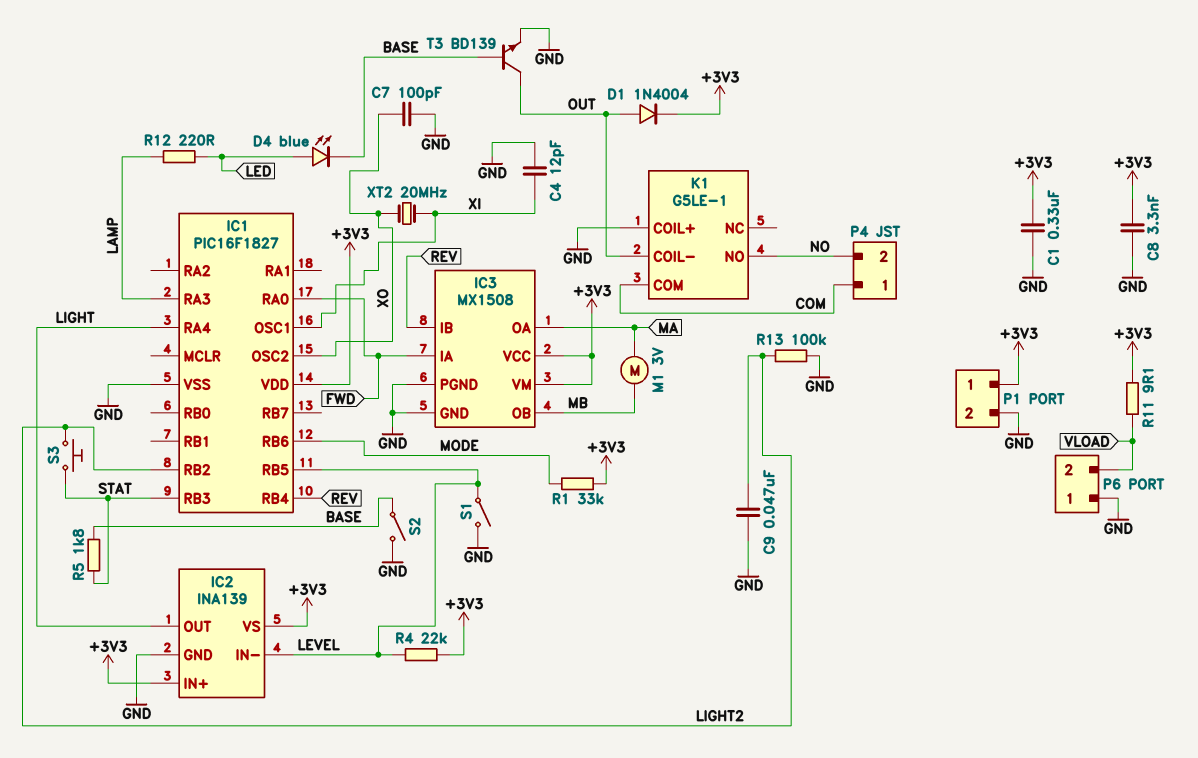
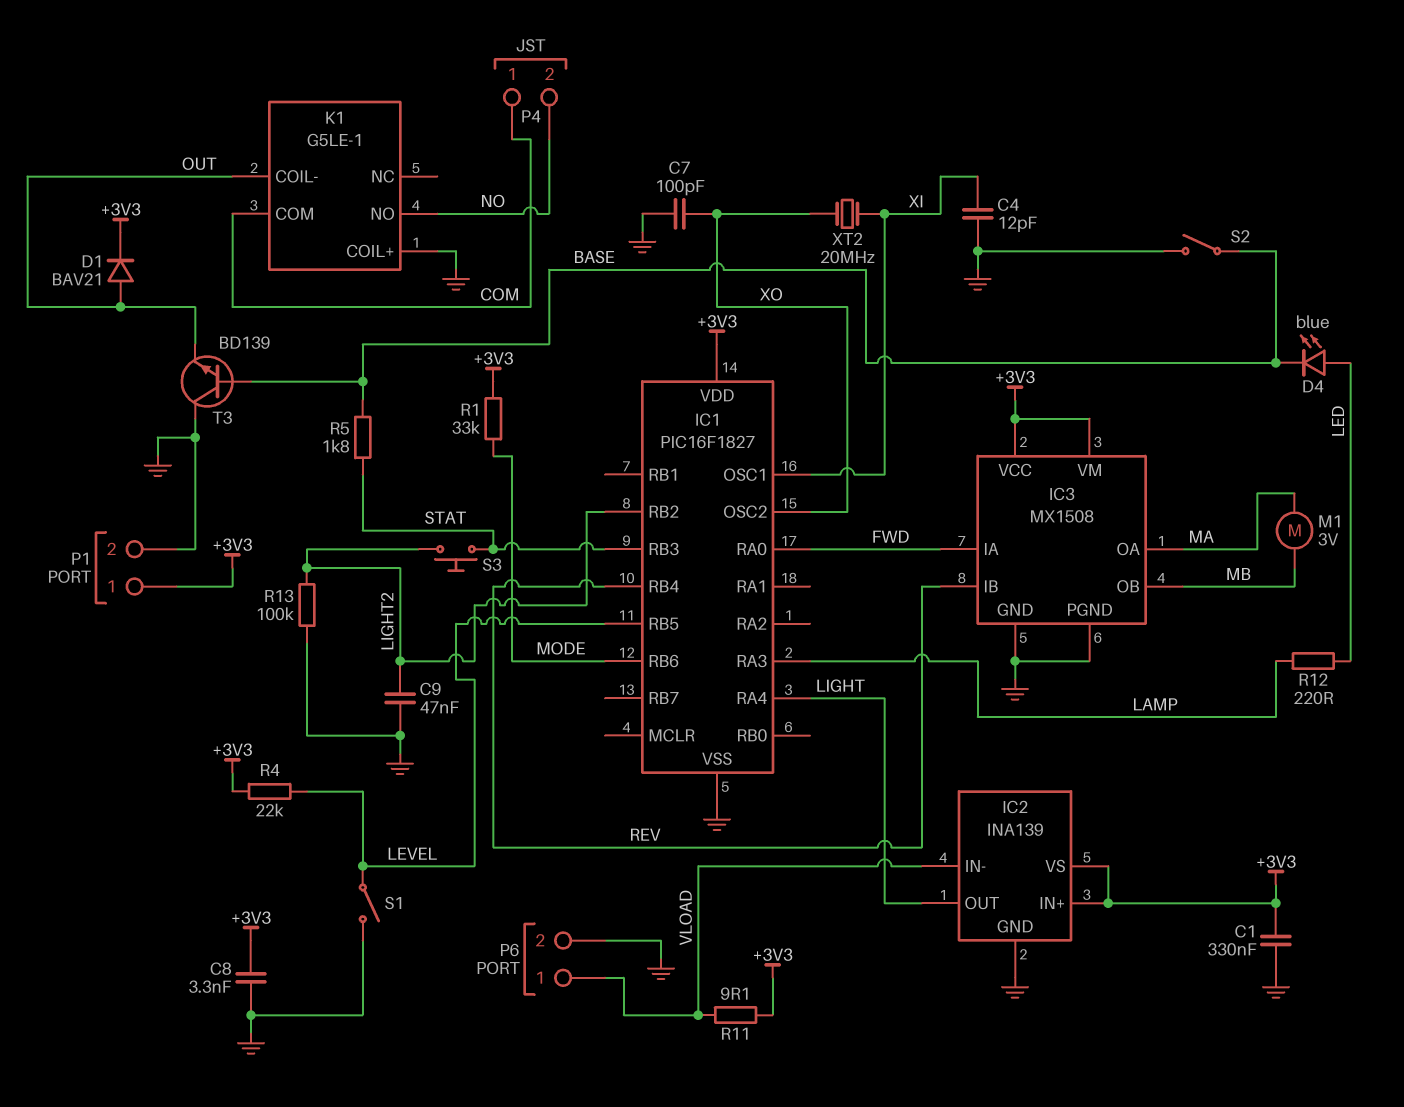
D1: diode 1N4004 (A OUT, K +3V3) -> diode BAV21 (A OUT, K +3V3)
IC2 pin IN-: LEVEL -> VLOAD
P6 pin 1: GND -> VLOAD
P6 pin 2: VLOAD -> GND
T3: NPN BD139 (B BASE, C OUT, E GND) -> NPN BD139 (B BASE, C GND, E OUT)

